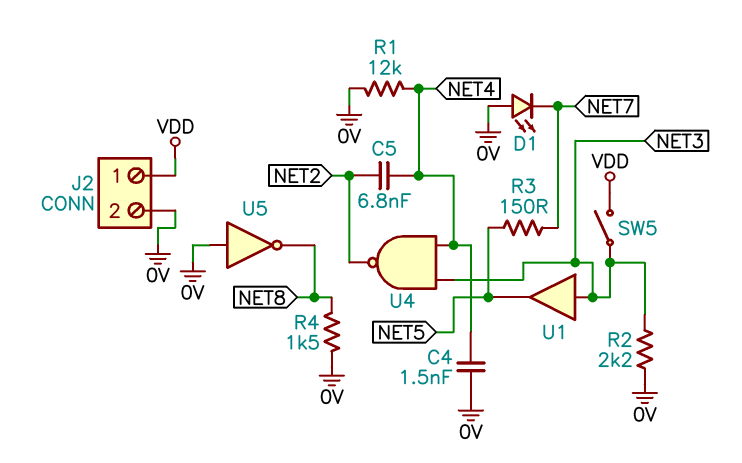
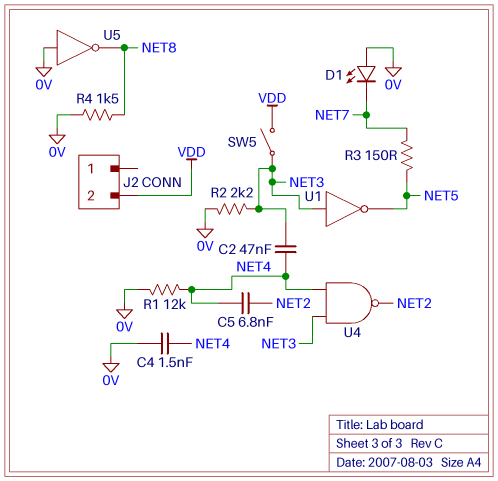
C2: none -> 47nF (NET3, NET4)
J2 pin 1: VDD -> none
J2 pin 2: 0V -> VDD
U1: buffer (in NET3, out NET5) -> NOT (in NET3, out NET5)

